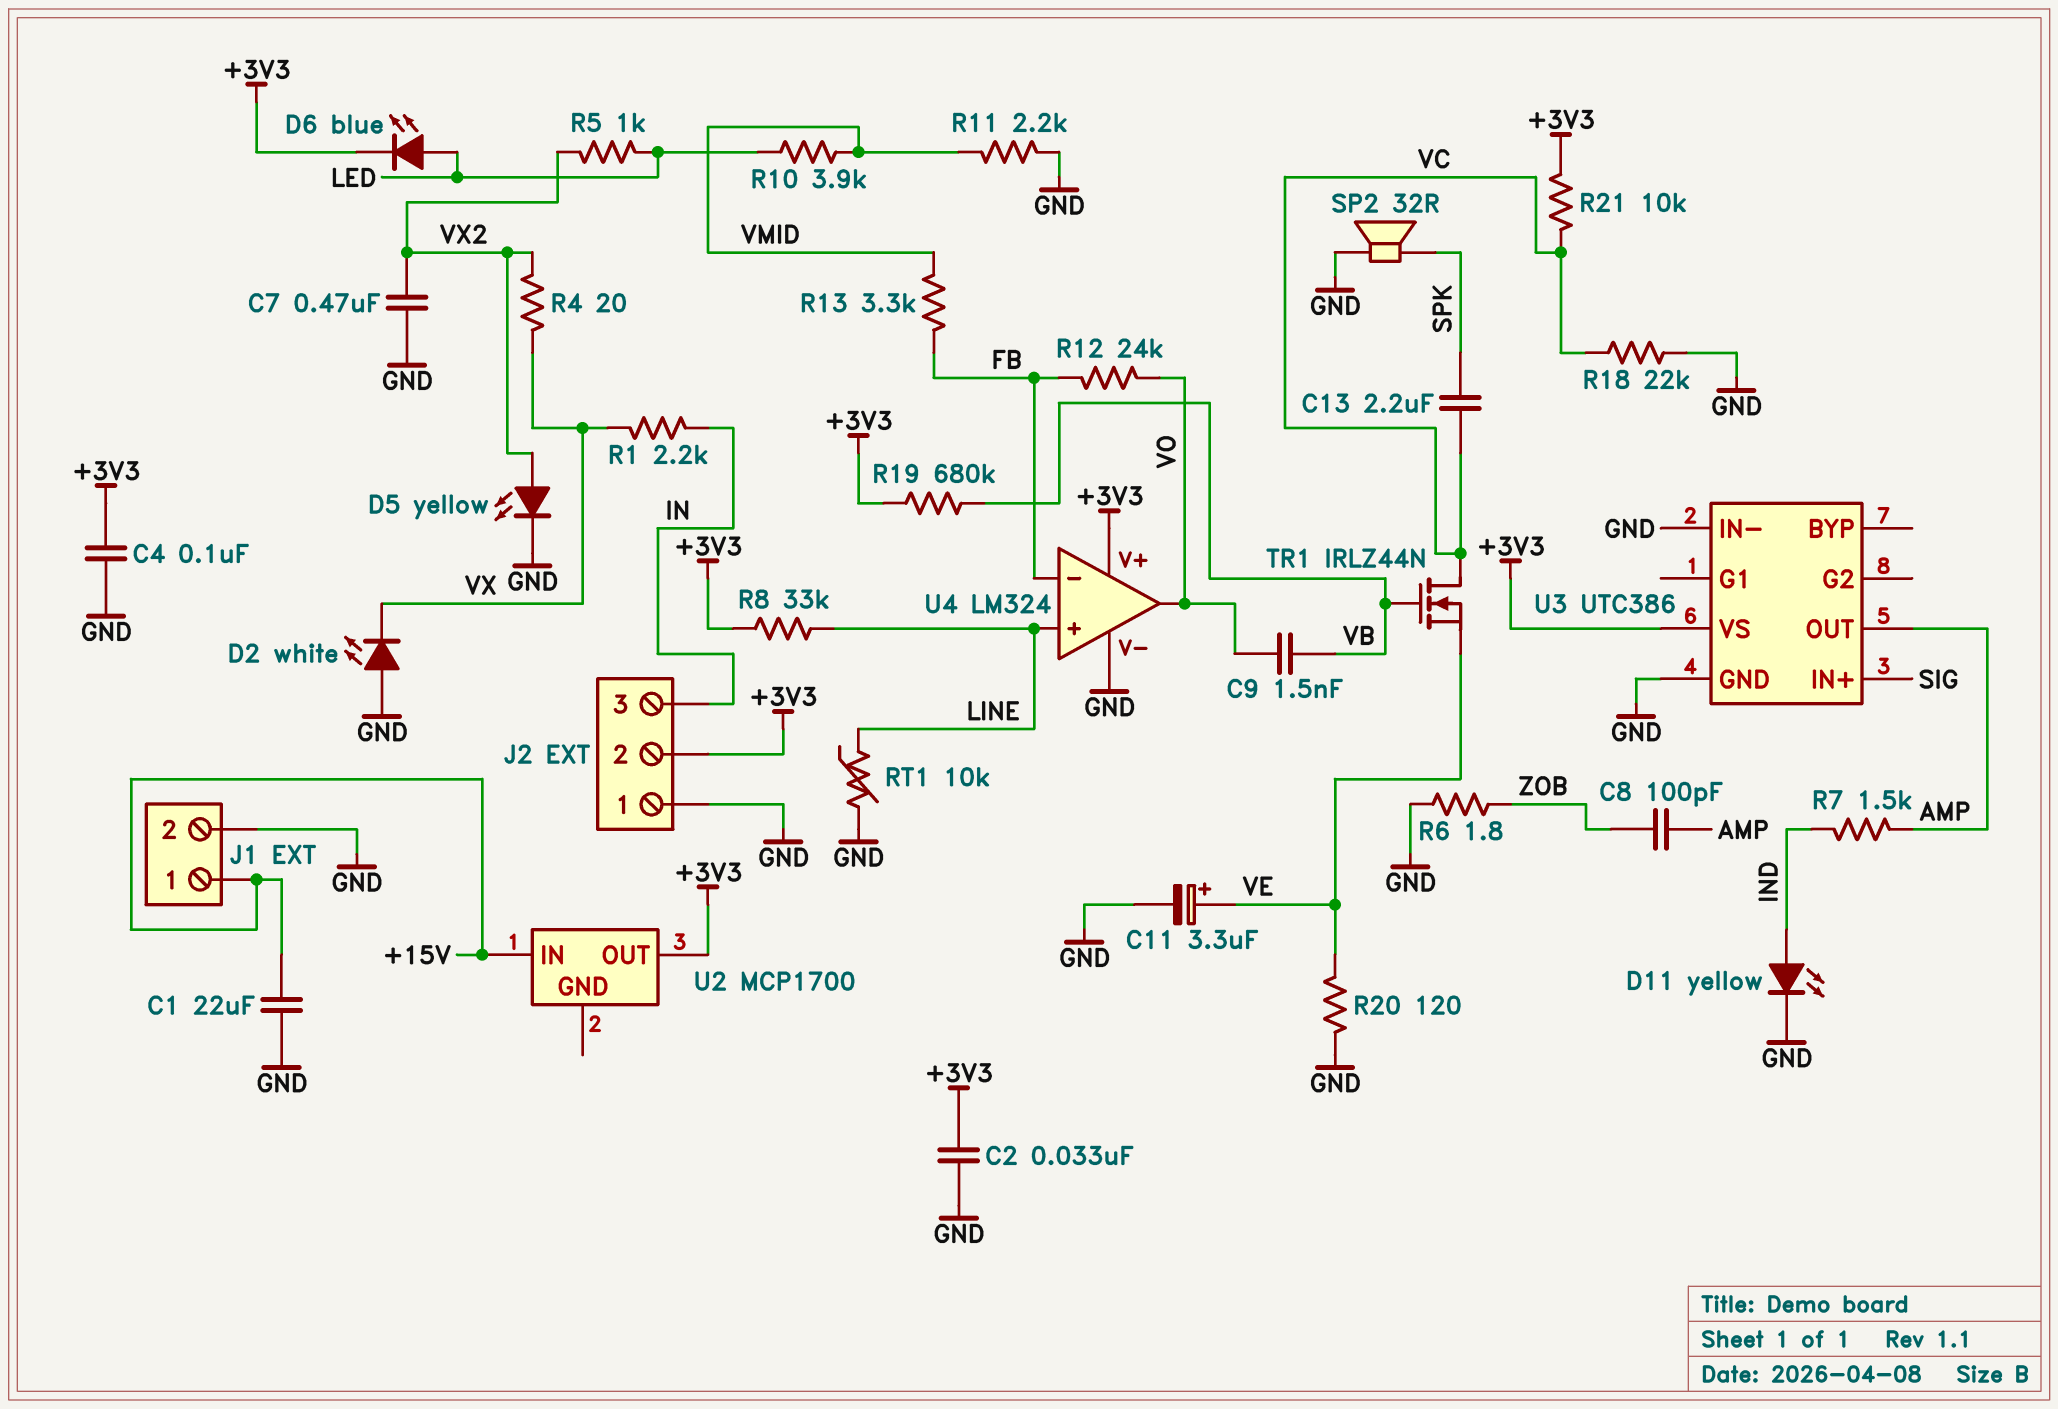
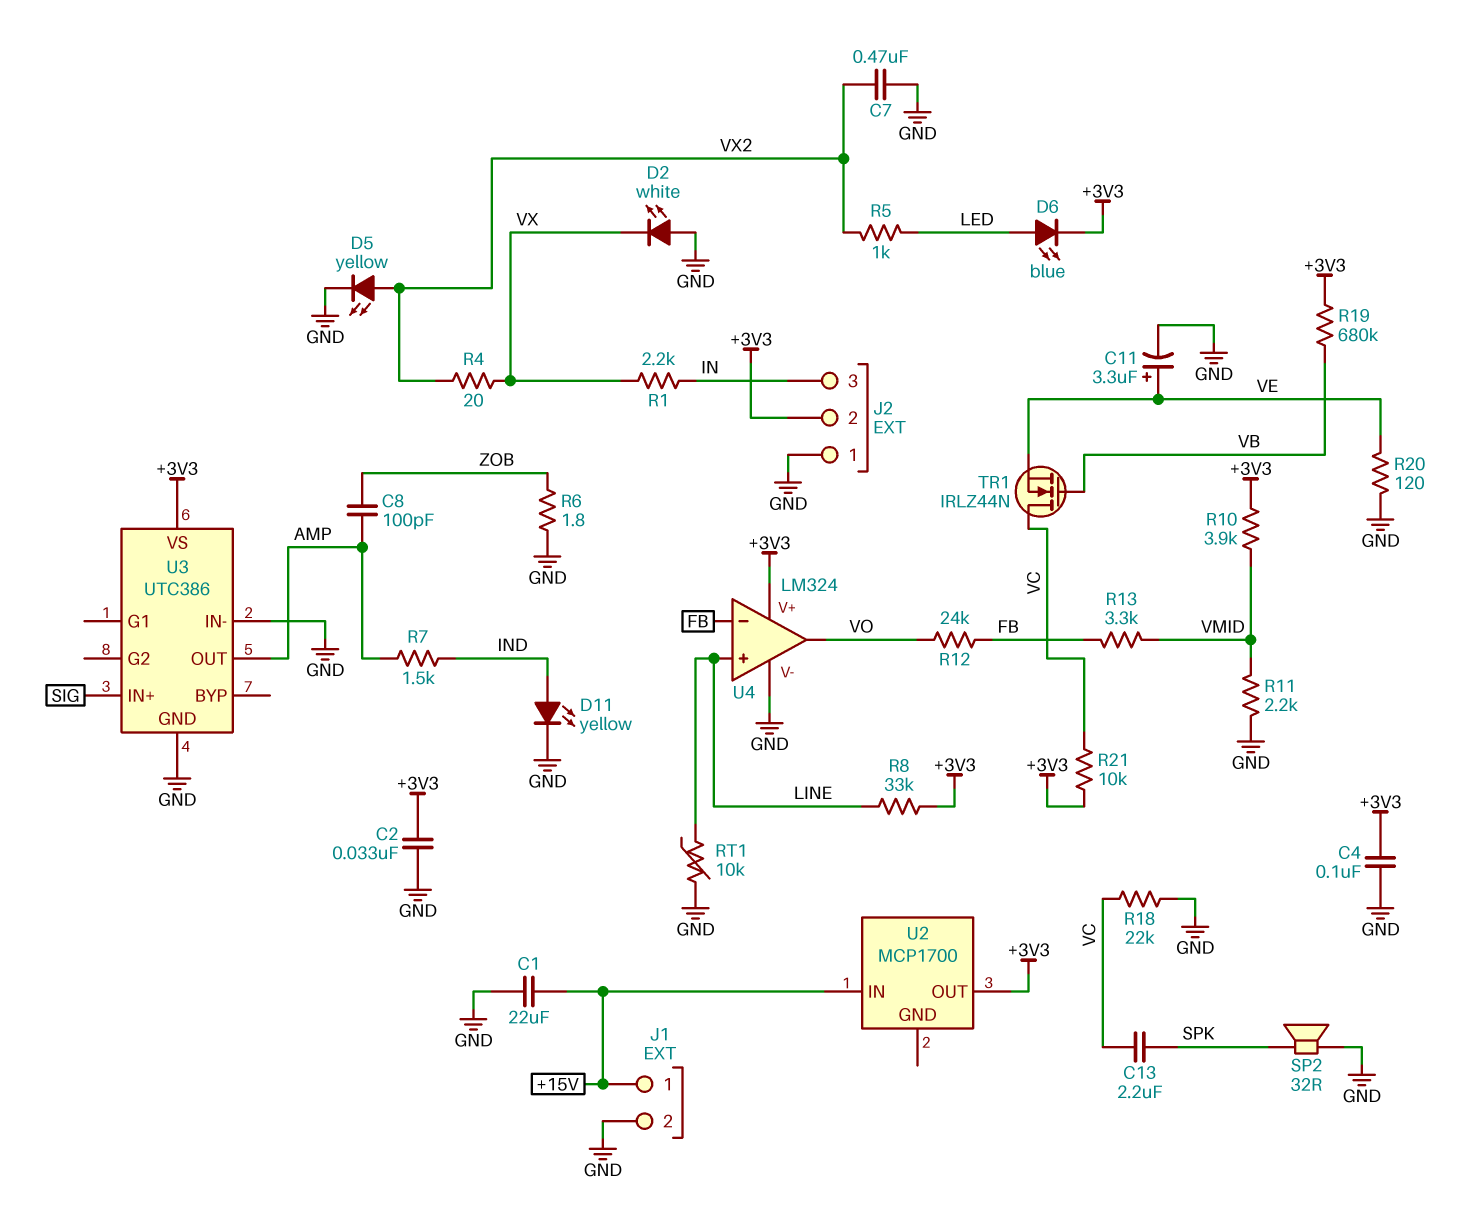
C9: 1.5nF (VB, VO) -> none
R10: 3.9k (LED, VMID) -> 3.9k (+3V3, VMID)

